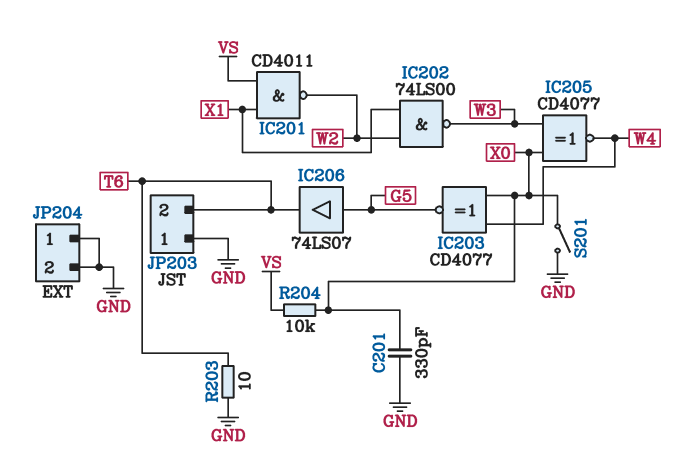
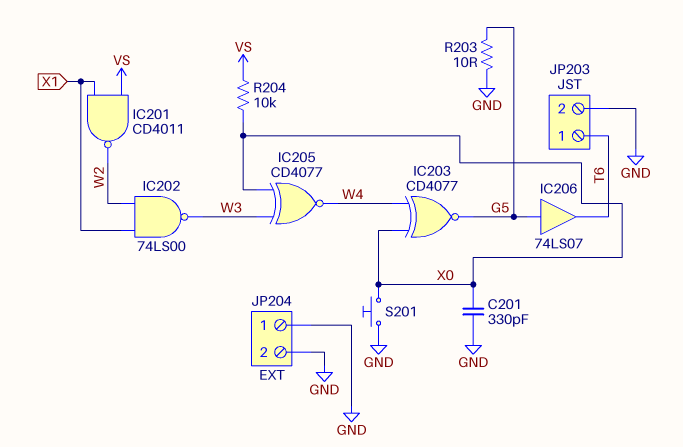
JP203 pin 1: GND -> T6
JP203 pin 2: T6 -> GND
R203: 10 (GND, T6) -> 10 (G5, GND)
S201: switch (GND, X0) -> button (GND, X0)

